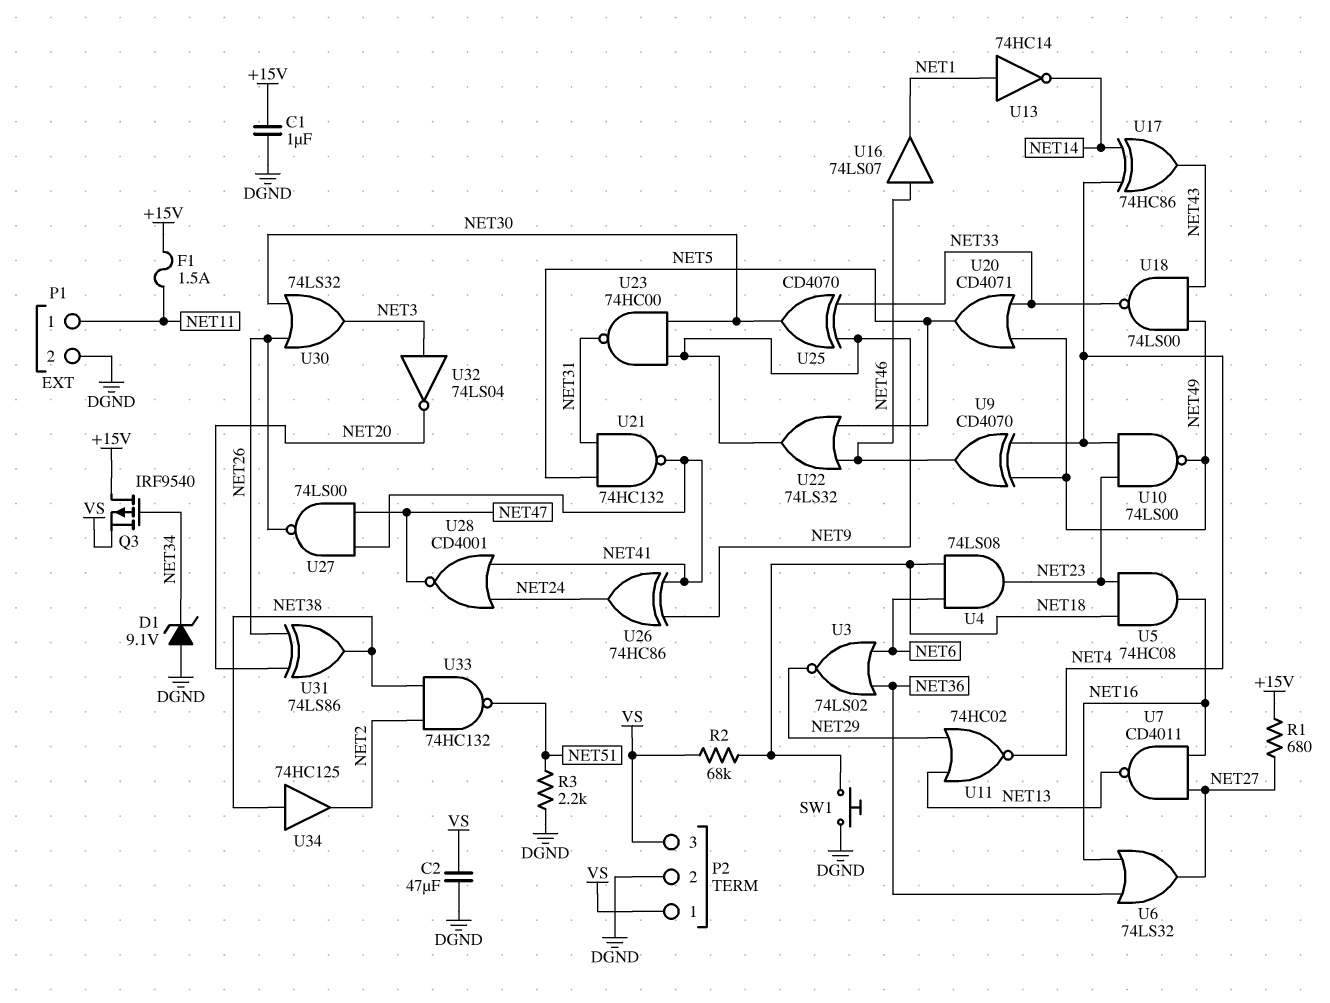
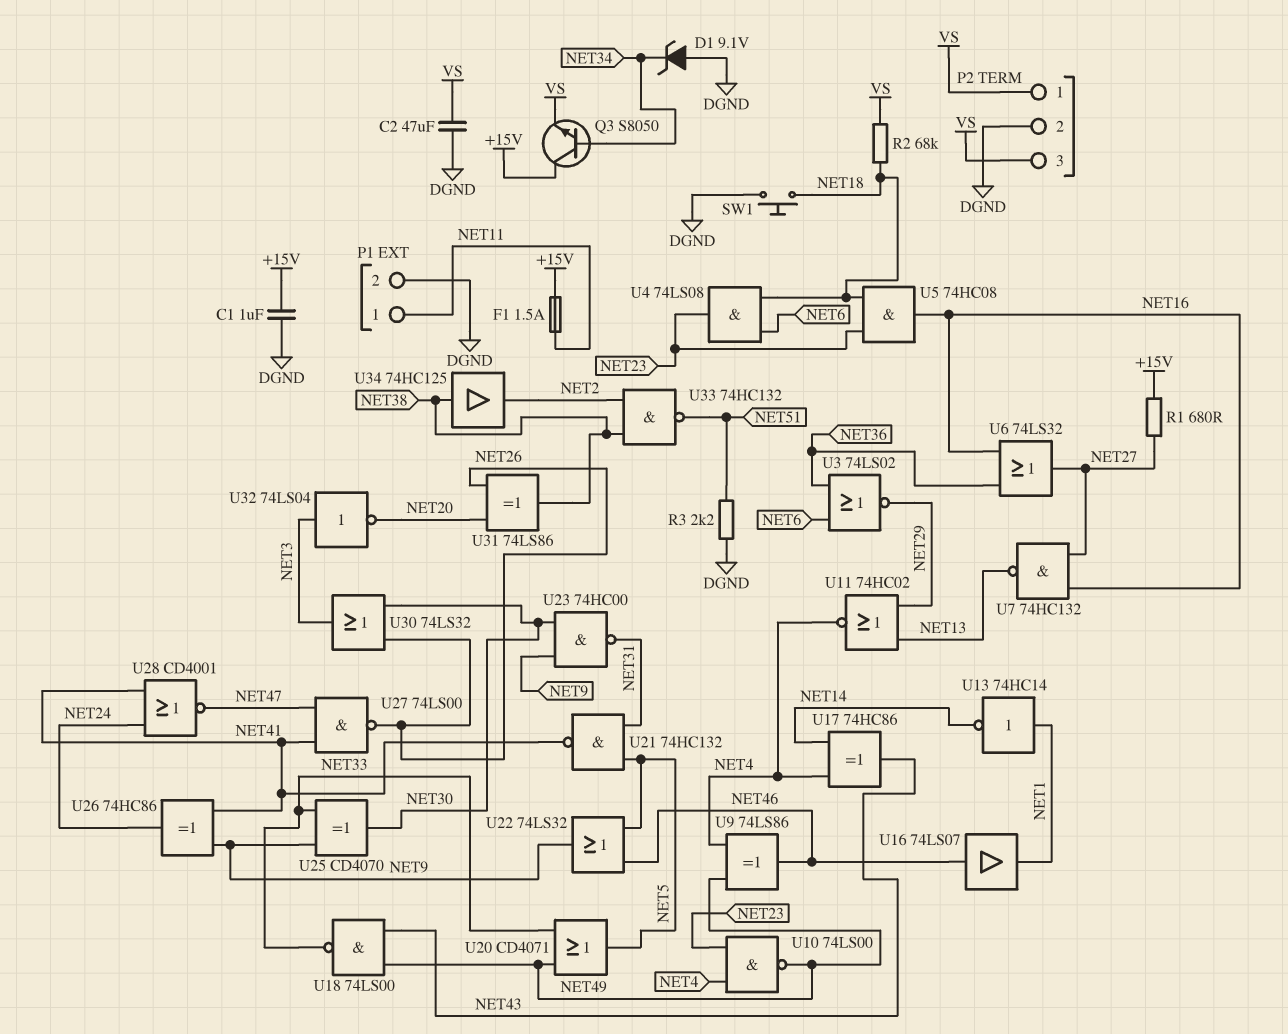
Q3: PMOS IRF9540 (G NET34, D +15V, S VS) -> NPN S8050 (B NET34, C +15V, E VS)
U7: NAND CD4011 (in NET16, in NET27, out NET13) -> NAND 74HC132 (in NET16, in NET27, out NET13)
U9: XOR CD4070 (in NET4, in NET49, out NET46) -> XOR 74LS86 (in NET4, in NET49, out NET46)

